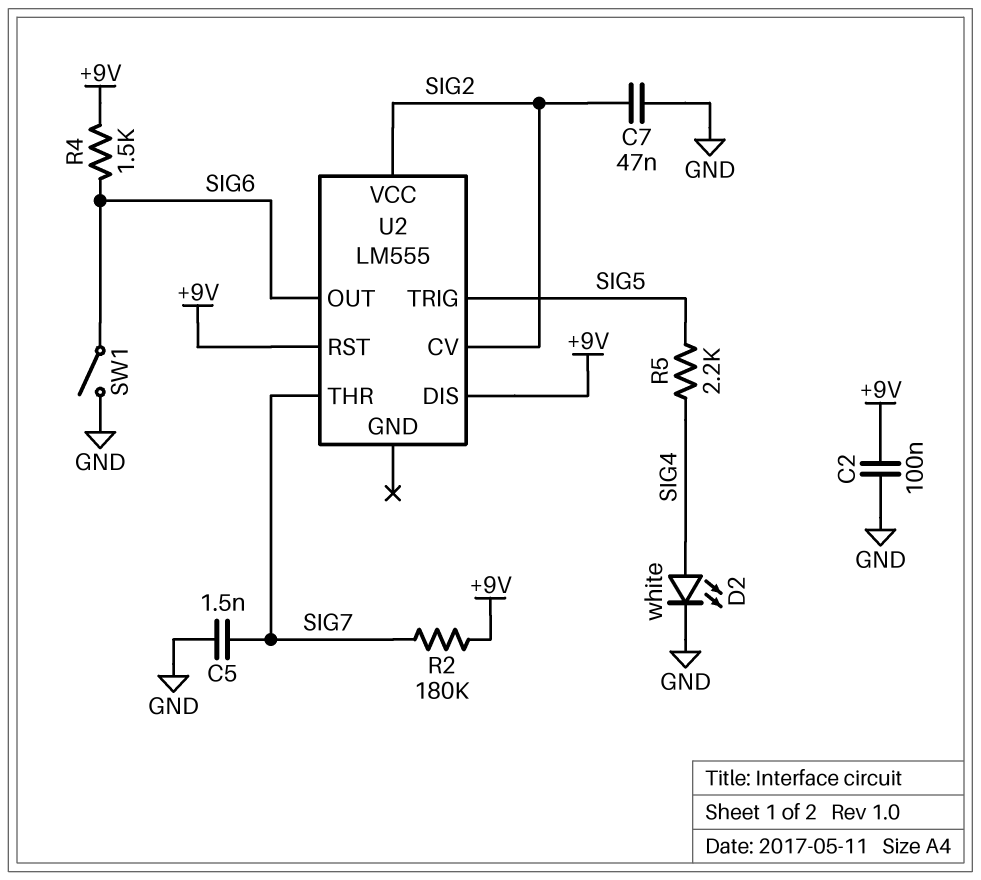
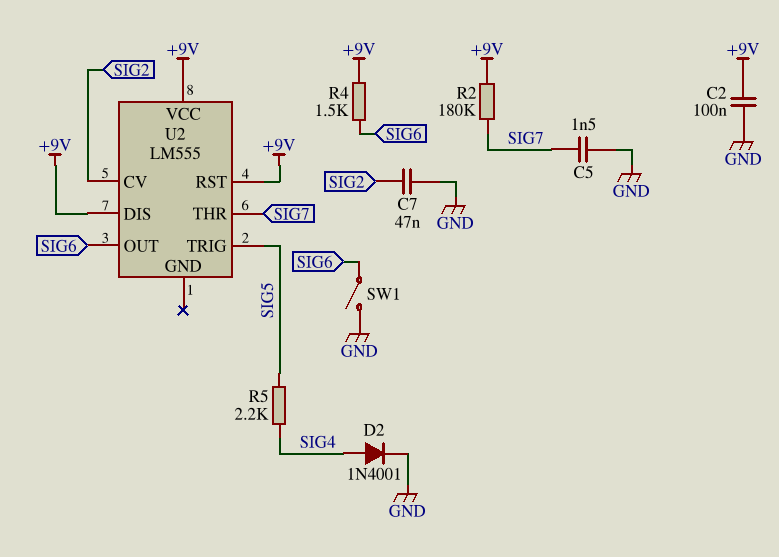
D2: LED white (A SIG4, K GND) -> diode 1N4001 (A SIG4, K GND)
U2 pin VCC: SIG2 -> +9V

